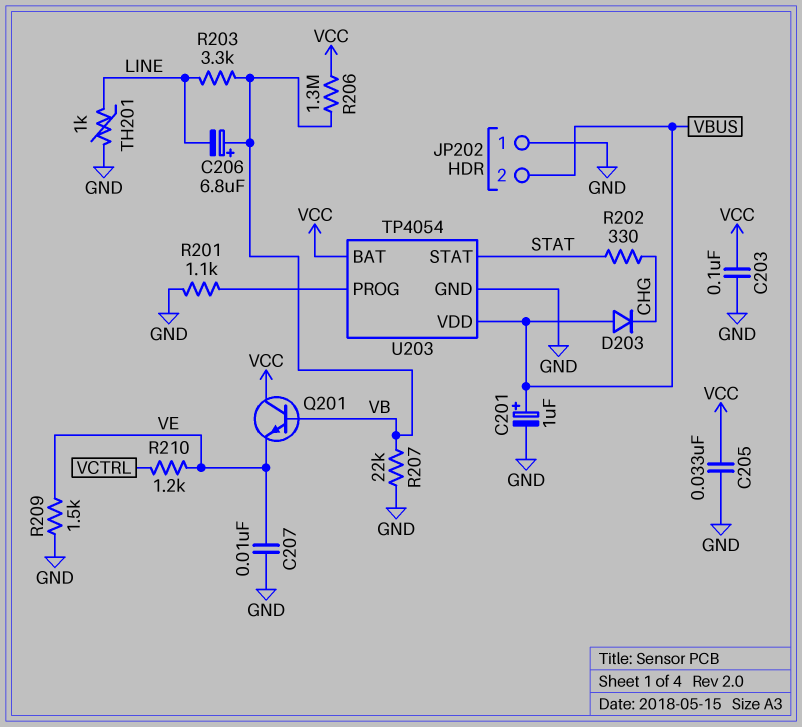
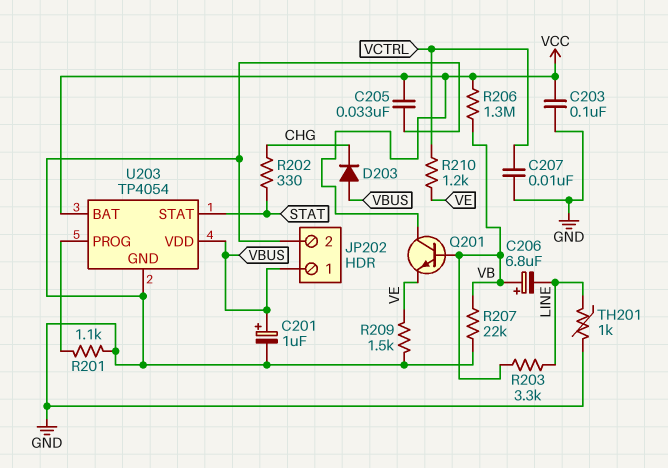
C207: 10nF (GND, VE) -> 10nF (GND, VCTRL)
JP202 pin 1: GND -> VBUS
JP202 pin 2: VBUS -> GND

